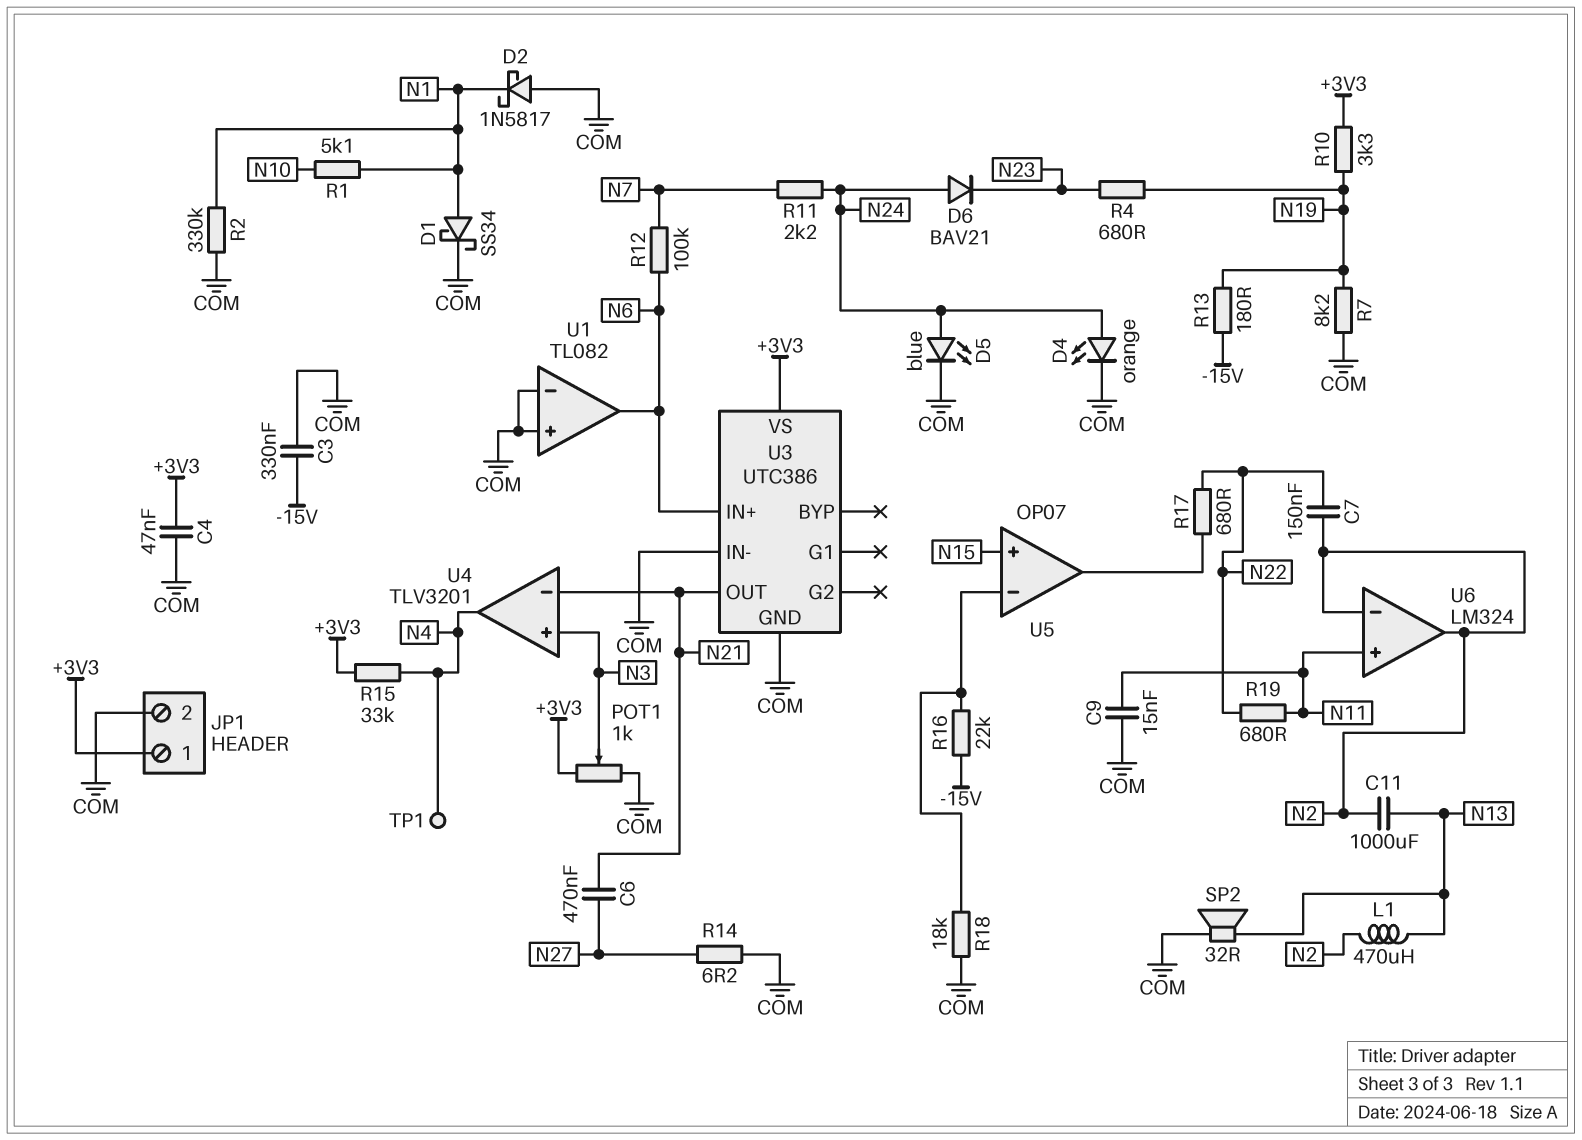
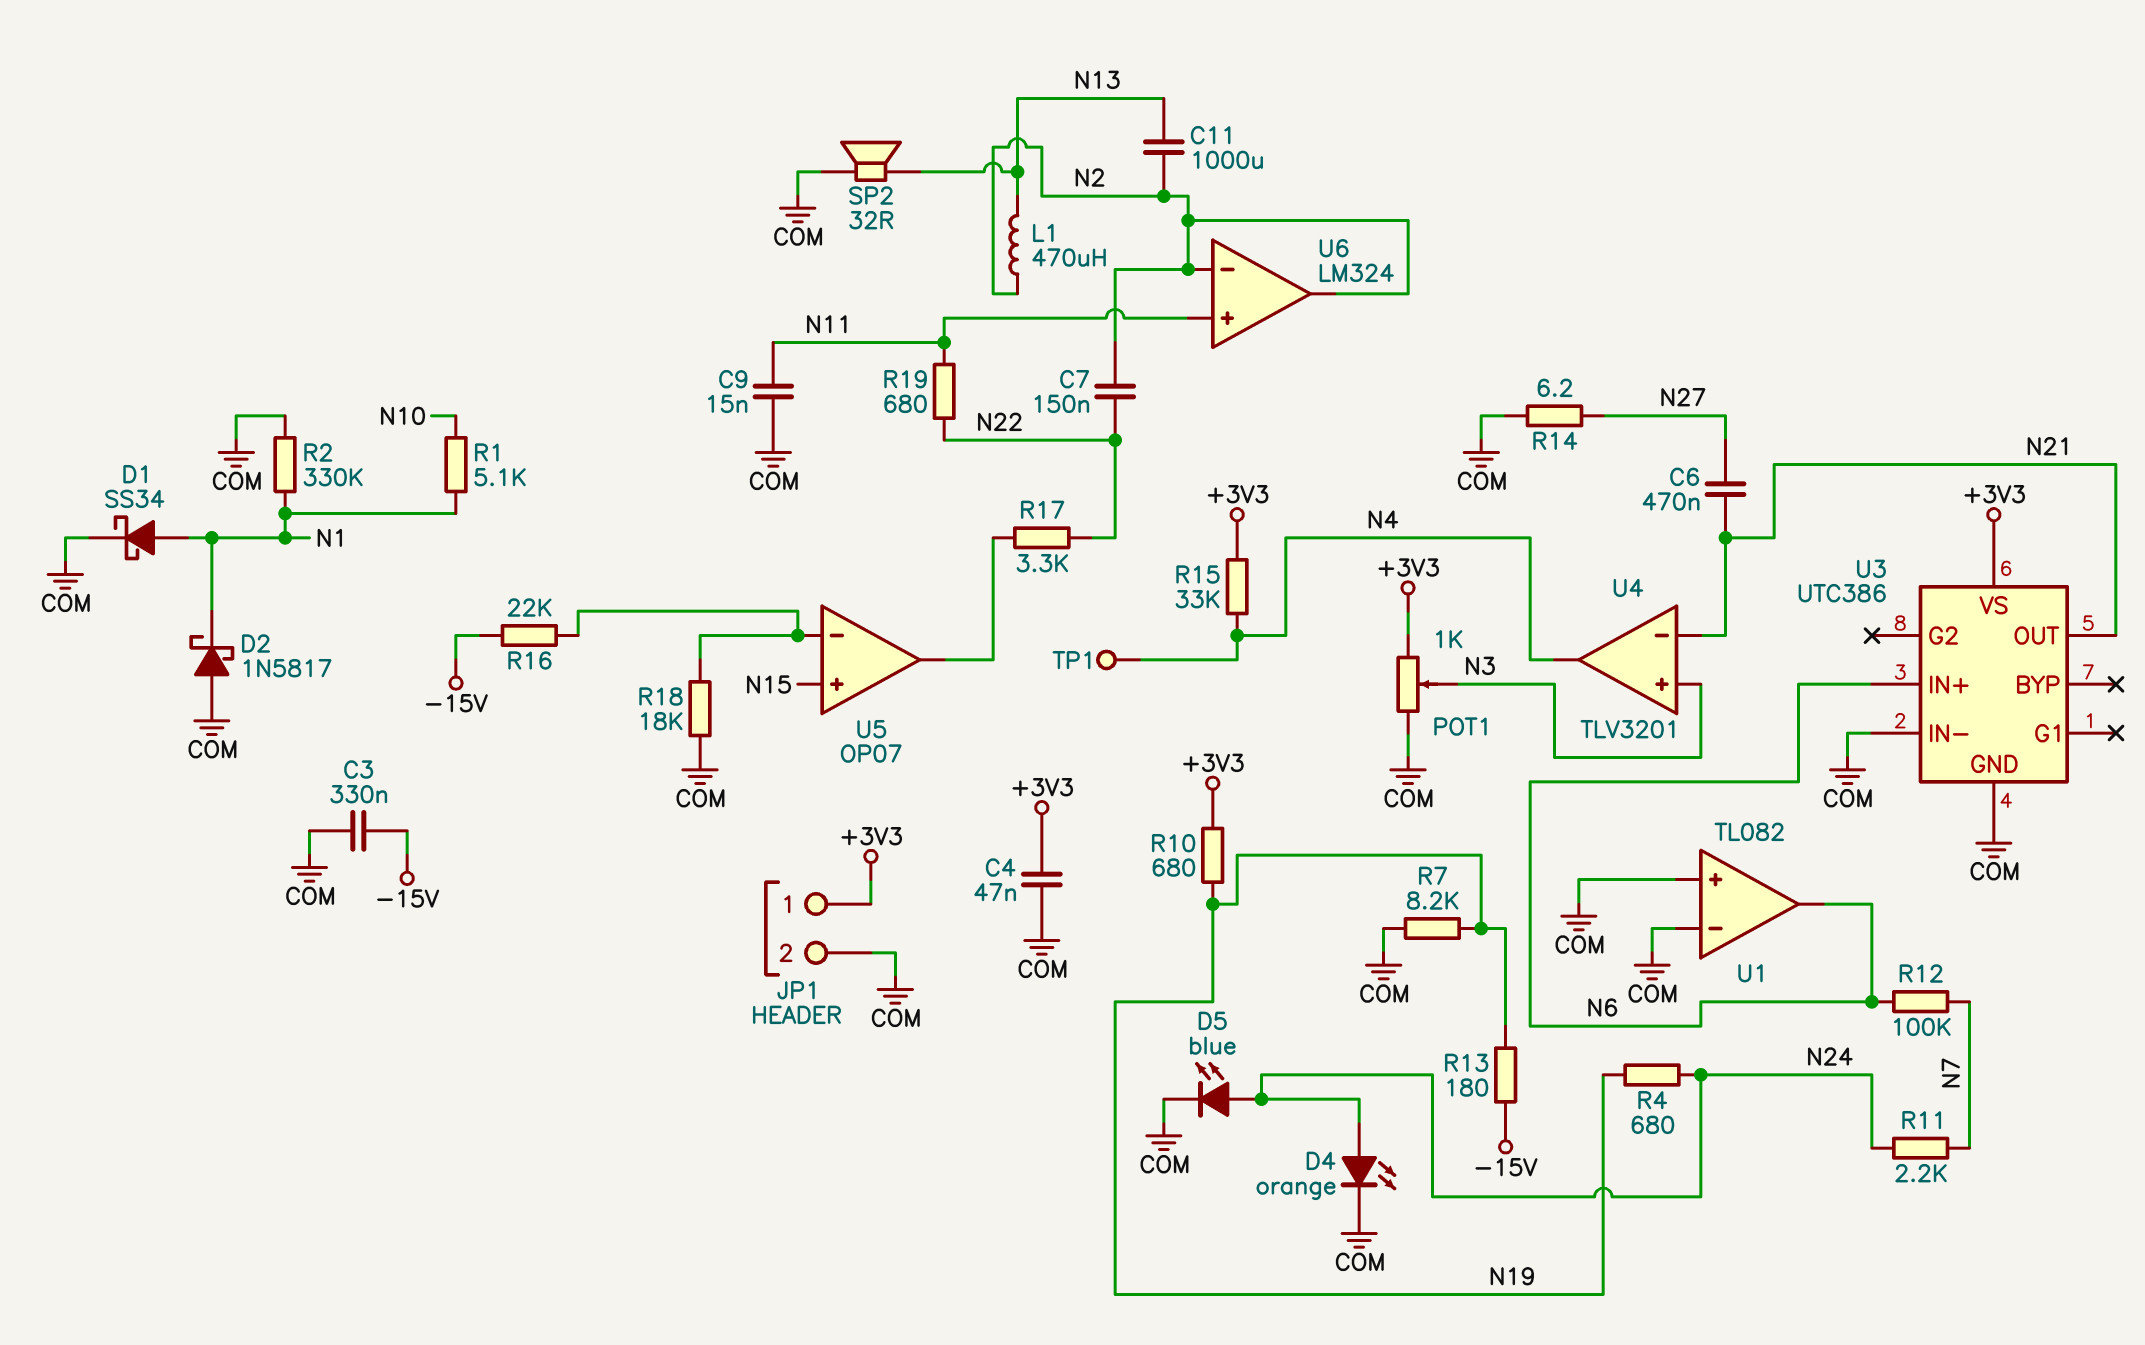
D6: diode BAV21 (A N24, K N23) -> none
R4: 680 (N19, N23) -> 680 (N19, N24)
R10: 3.3k (+3V3, N19) -> 680 (+3V3, N19)
R17: 680 (N22, U5/out) -> 3.3k (N22, U5/out)

